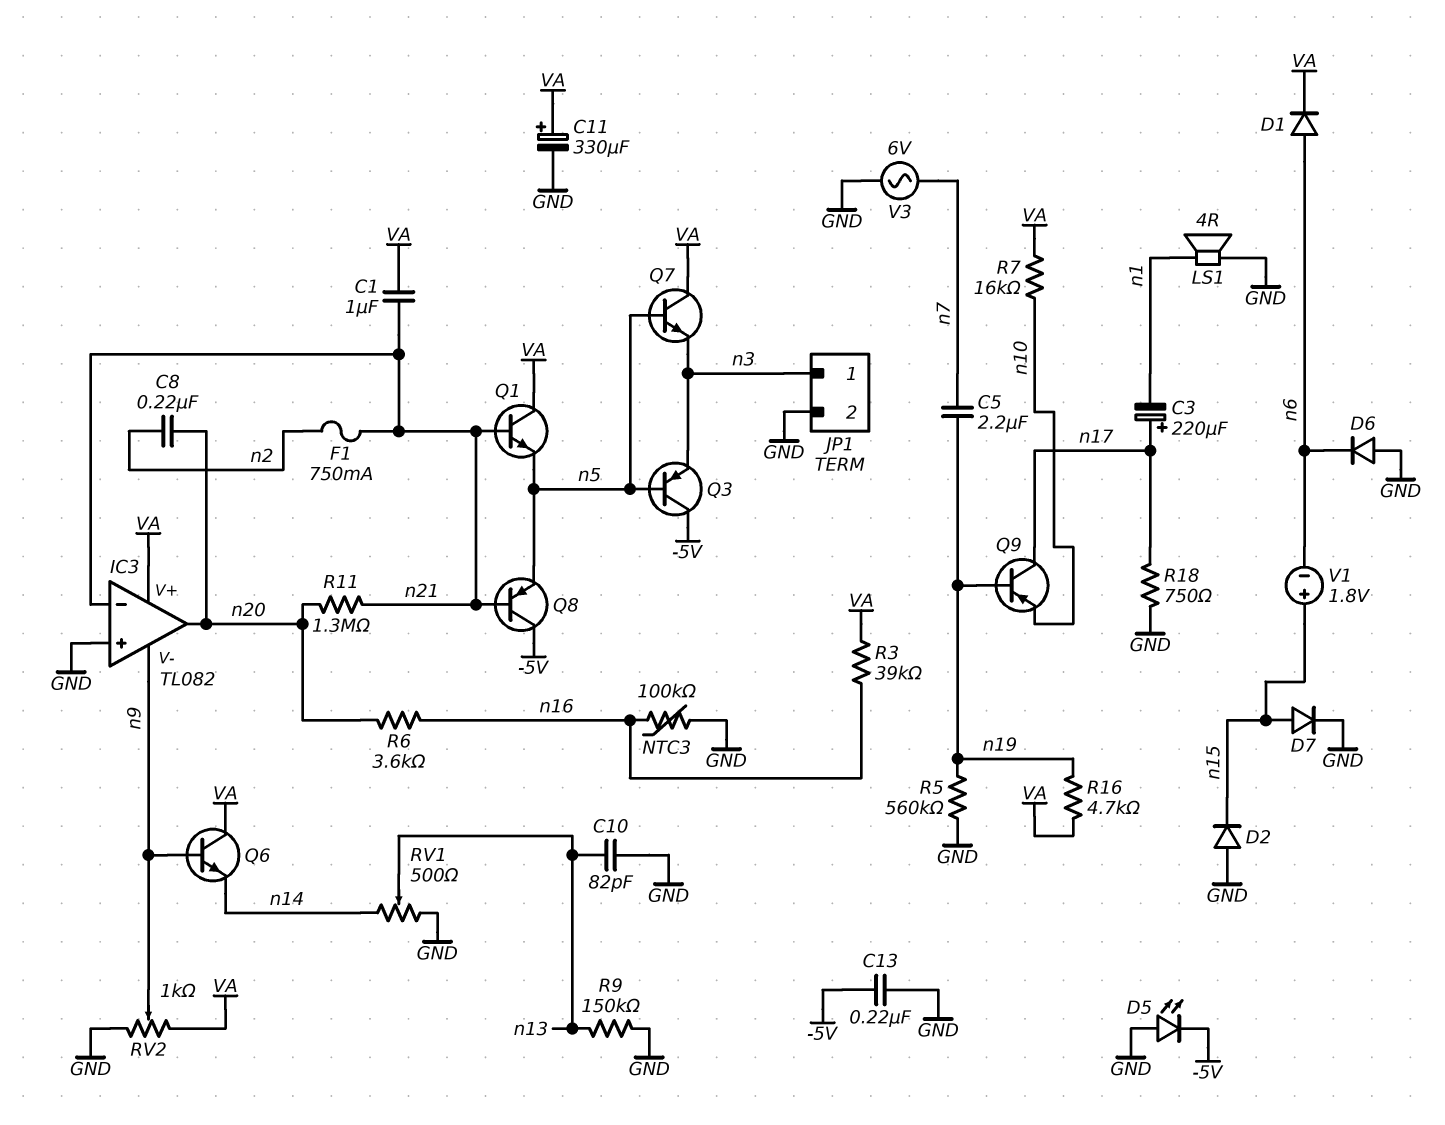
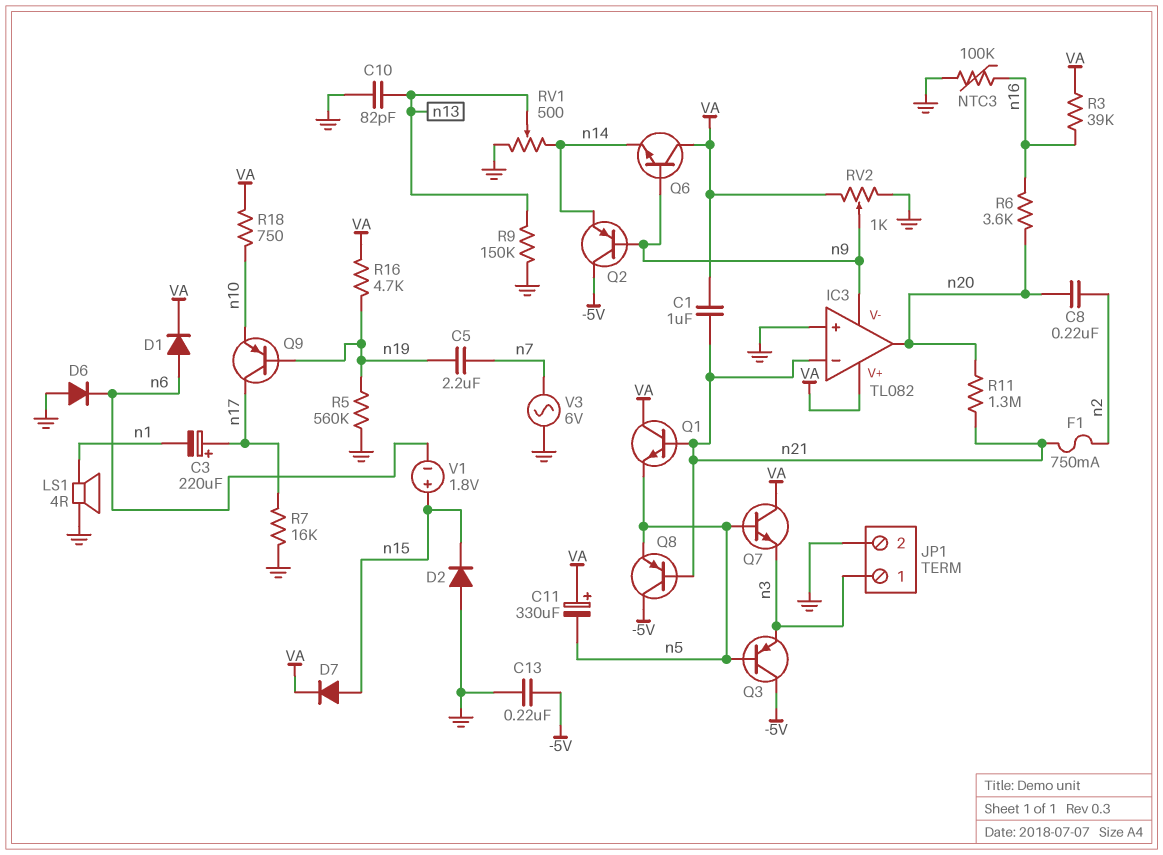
C11: 330uF (plus VA, minus GND) -> 330uF (plus VA, minus n5)
D5: LED (A GND, K -5V) -> none
D7: diode (A n15, K GND) -> diode (A n15, K VA)
Q2: none -> PNP (B n9, C -5V, E n14)
R7: 16k (VA, n10) -> 16k (GND, n17)
R18: 750 (GND, n17) -> 750 (VA, n10)

